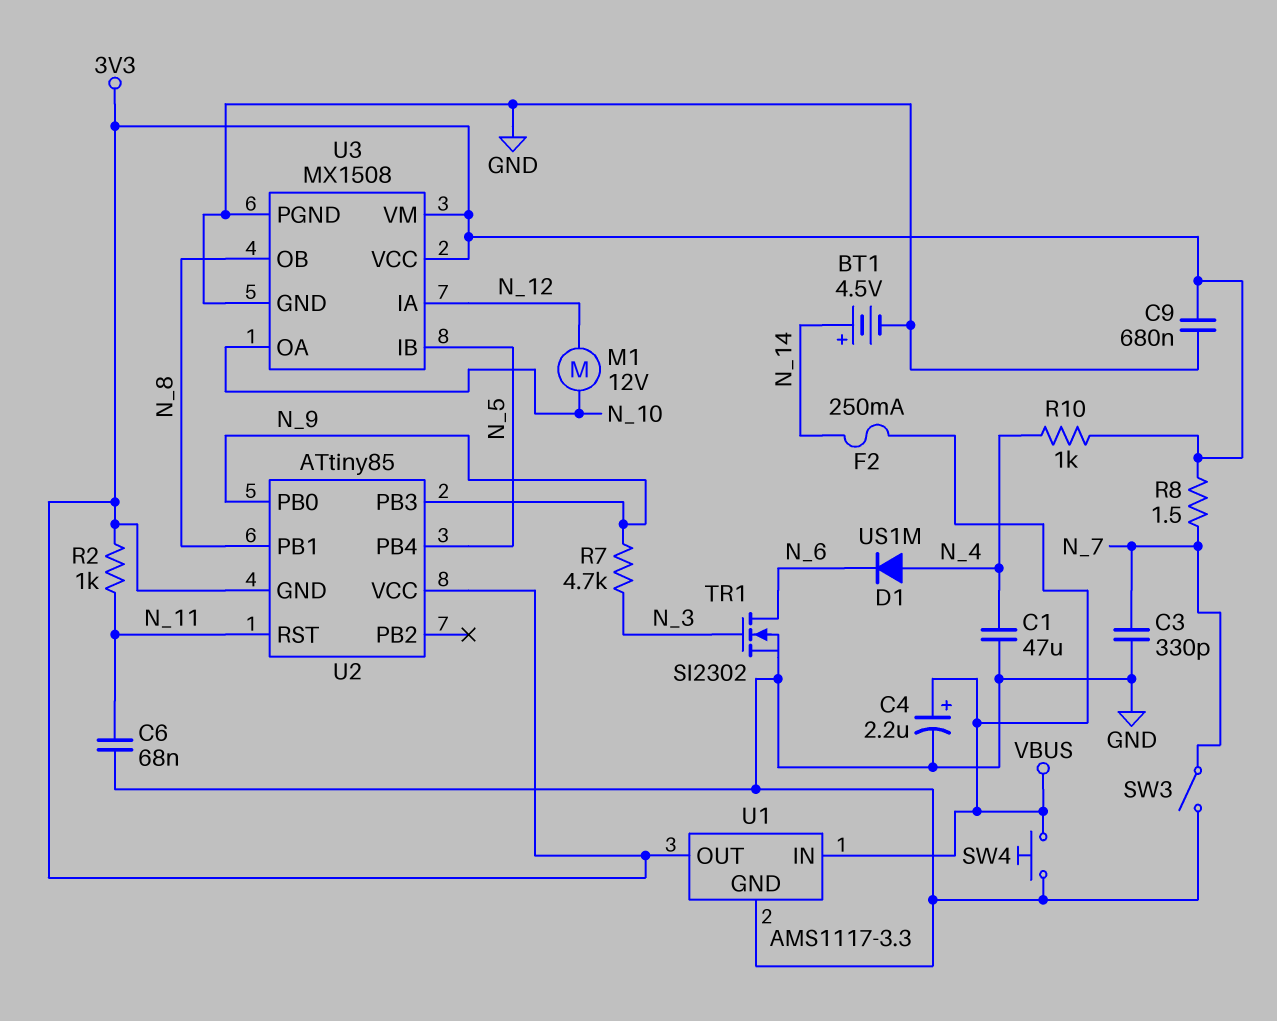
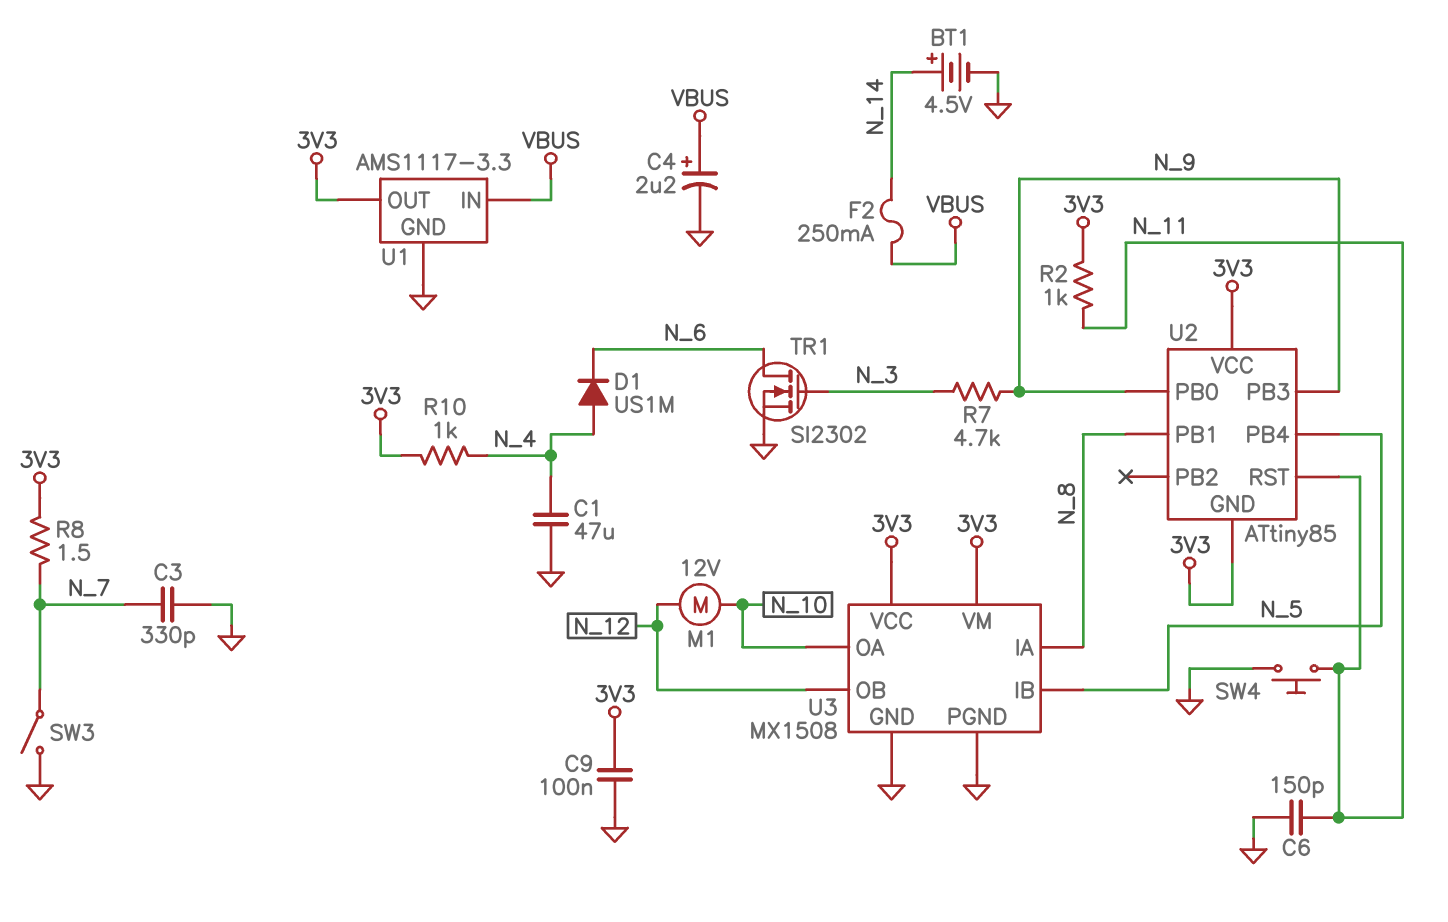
C6: 68nF (GND, N_11) -> 150pF (GND, N_11)
C9: 680nF (3V3, GND) -> 100nF (3V3, GND)
SW4: button (GND, VBUS) -> button (GND, N_11)
U3 pin IA: N_12 -> N_8
U3 pin OB: N_8 -> N_12

